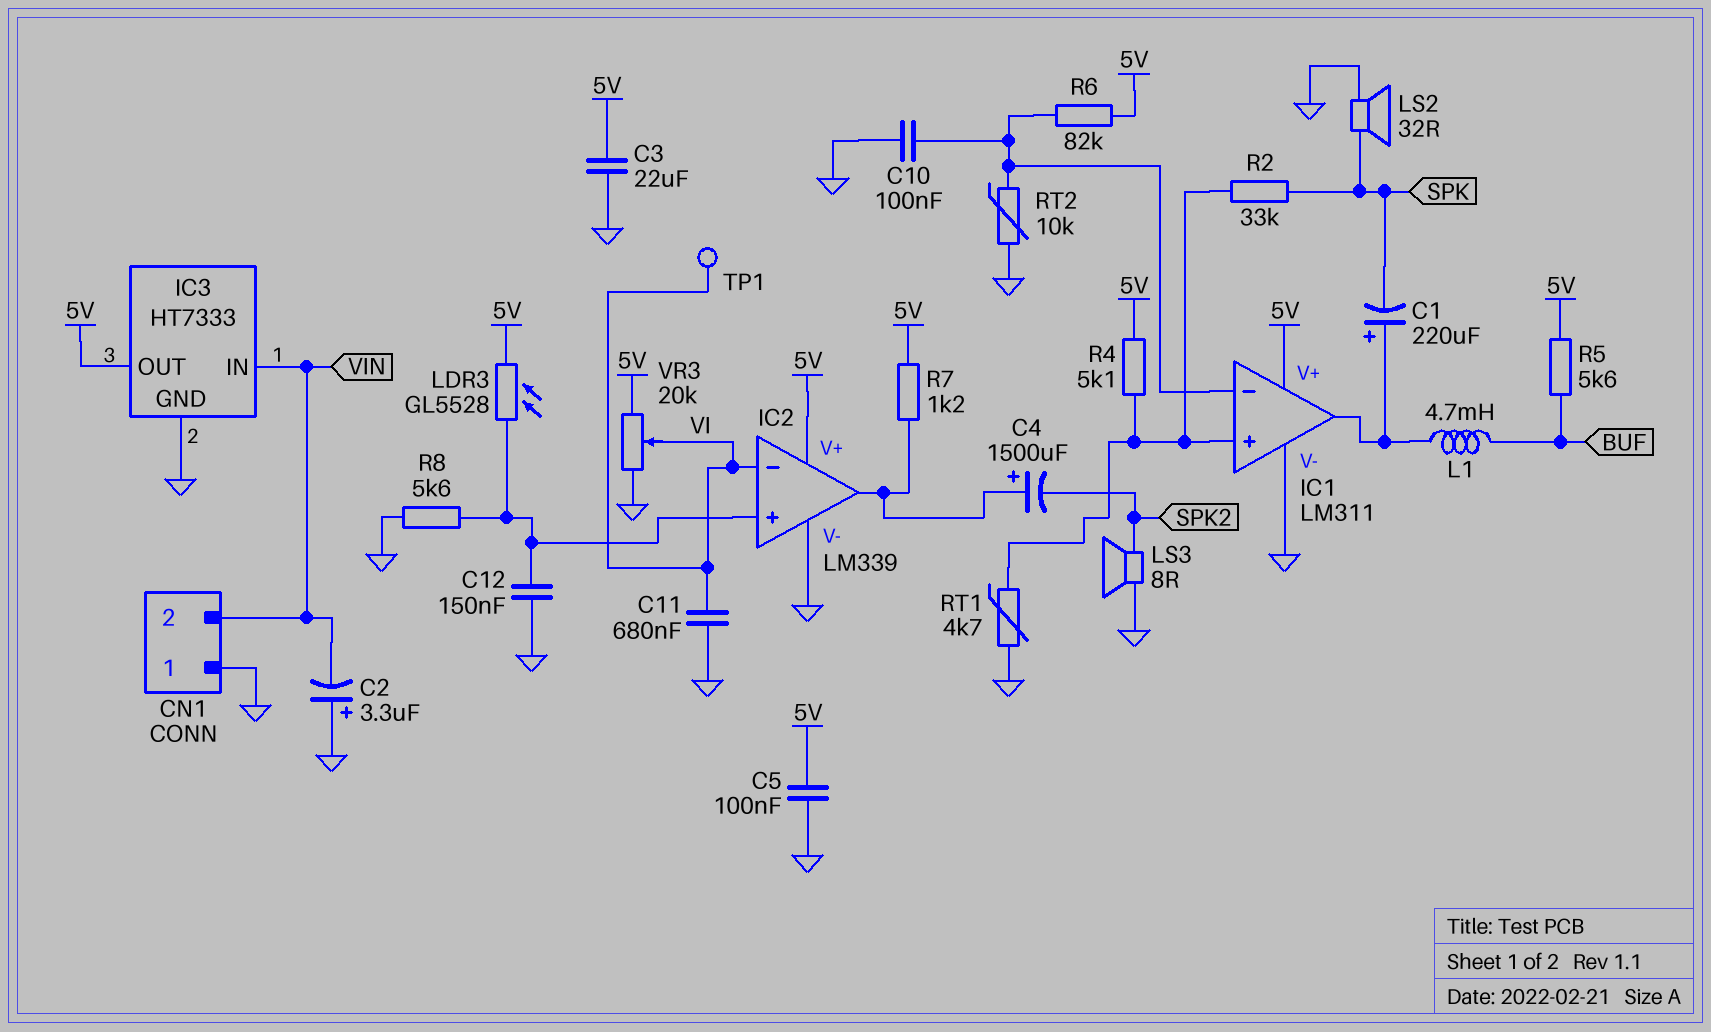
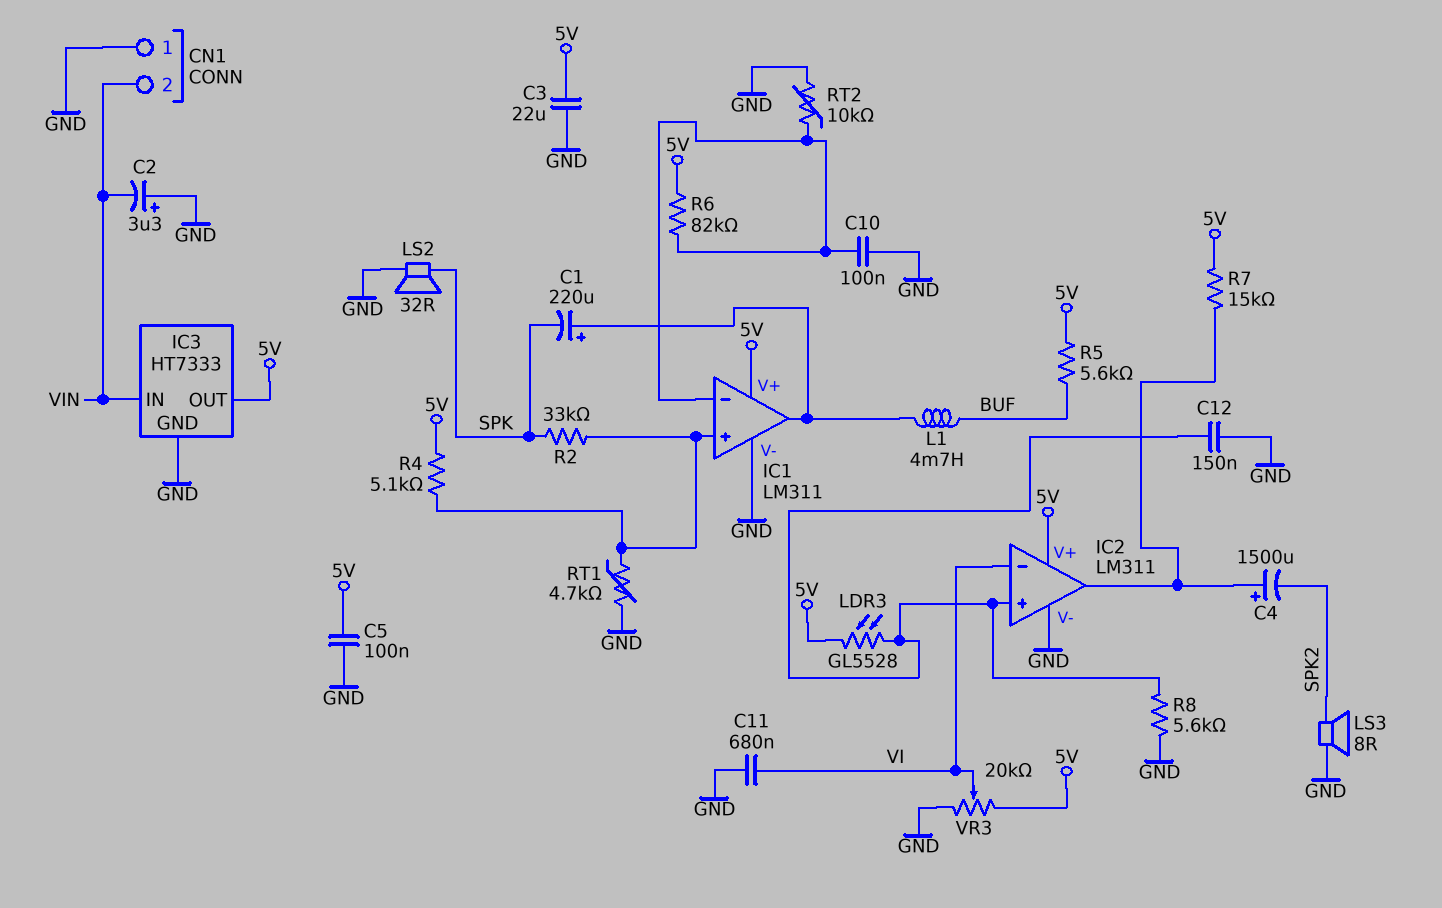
IC2: LM339 -> LM311
R7: 1.2k (5V, IC2/out) -> 15k (5V, IC2/out)
TP1: test point (VI) -> none

